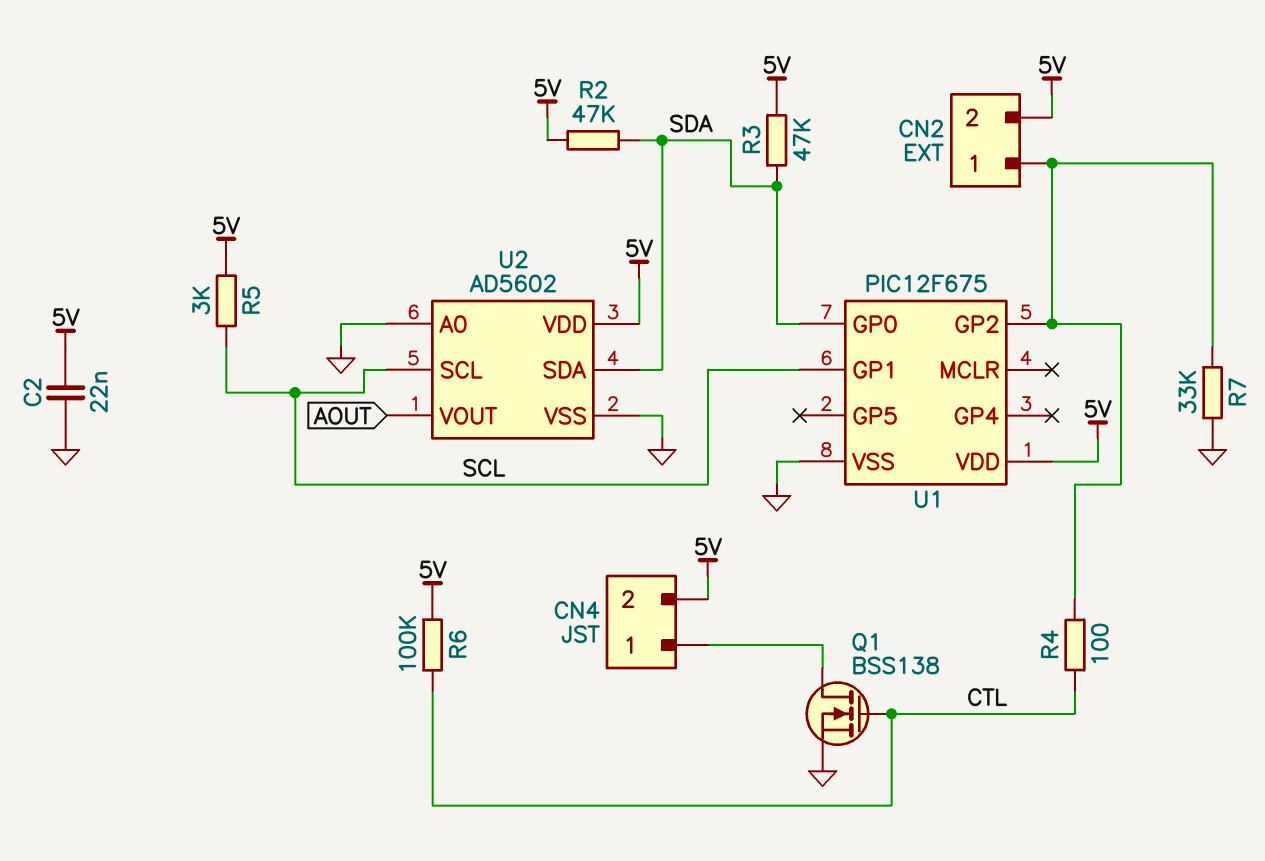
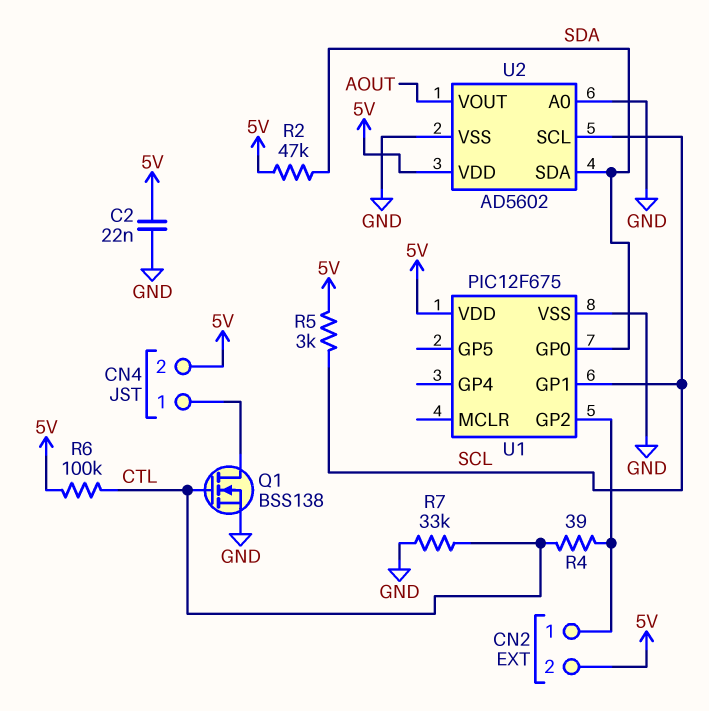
R3: 47k (5V, SDA) -> none
R4: 100 (CN2/1, CTL) -> 39 (CN2/1, CTL)
R7: 33k (CN2/1, GND) -> 33k (CTL, GND)

